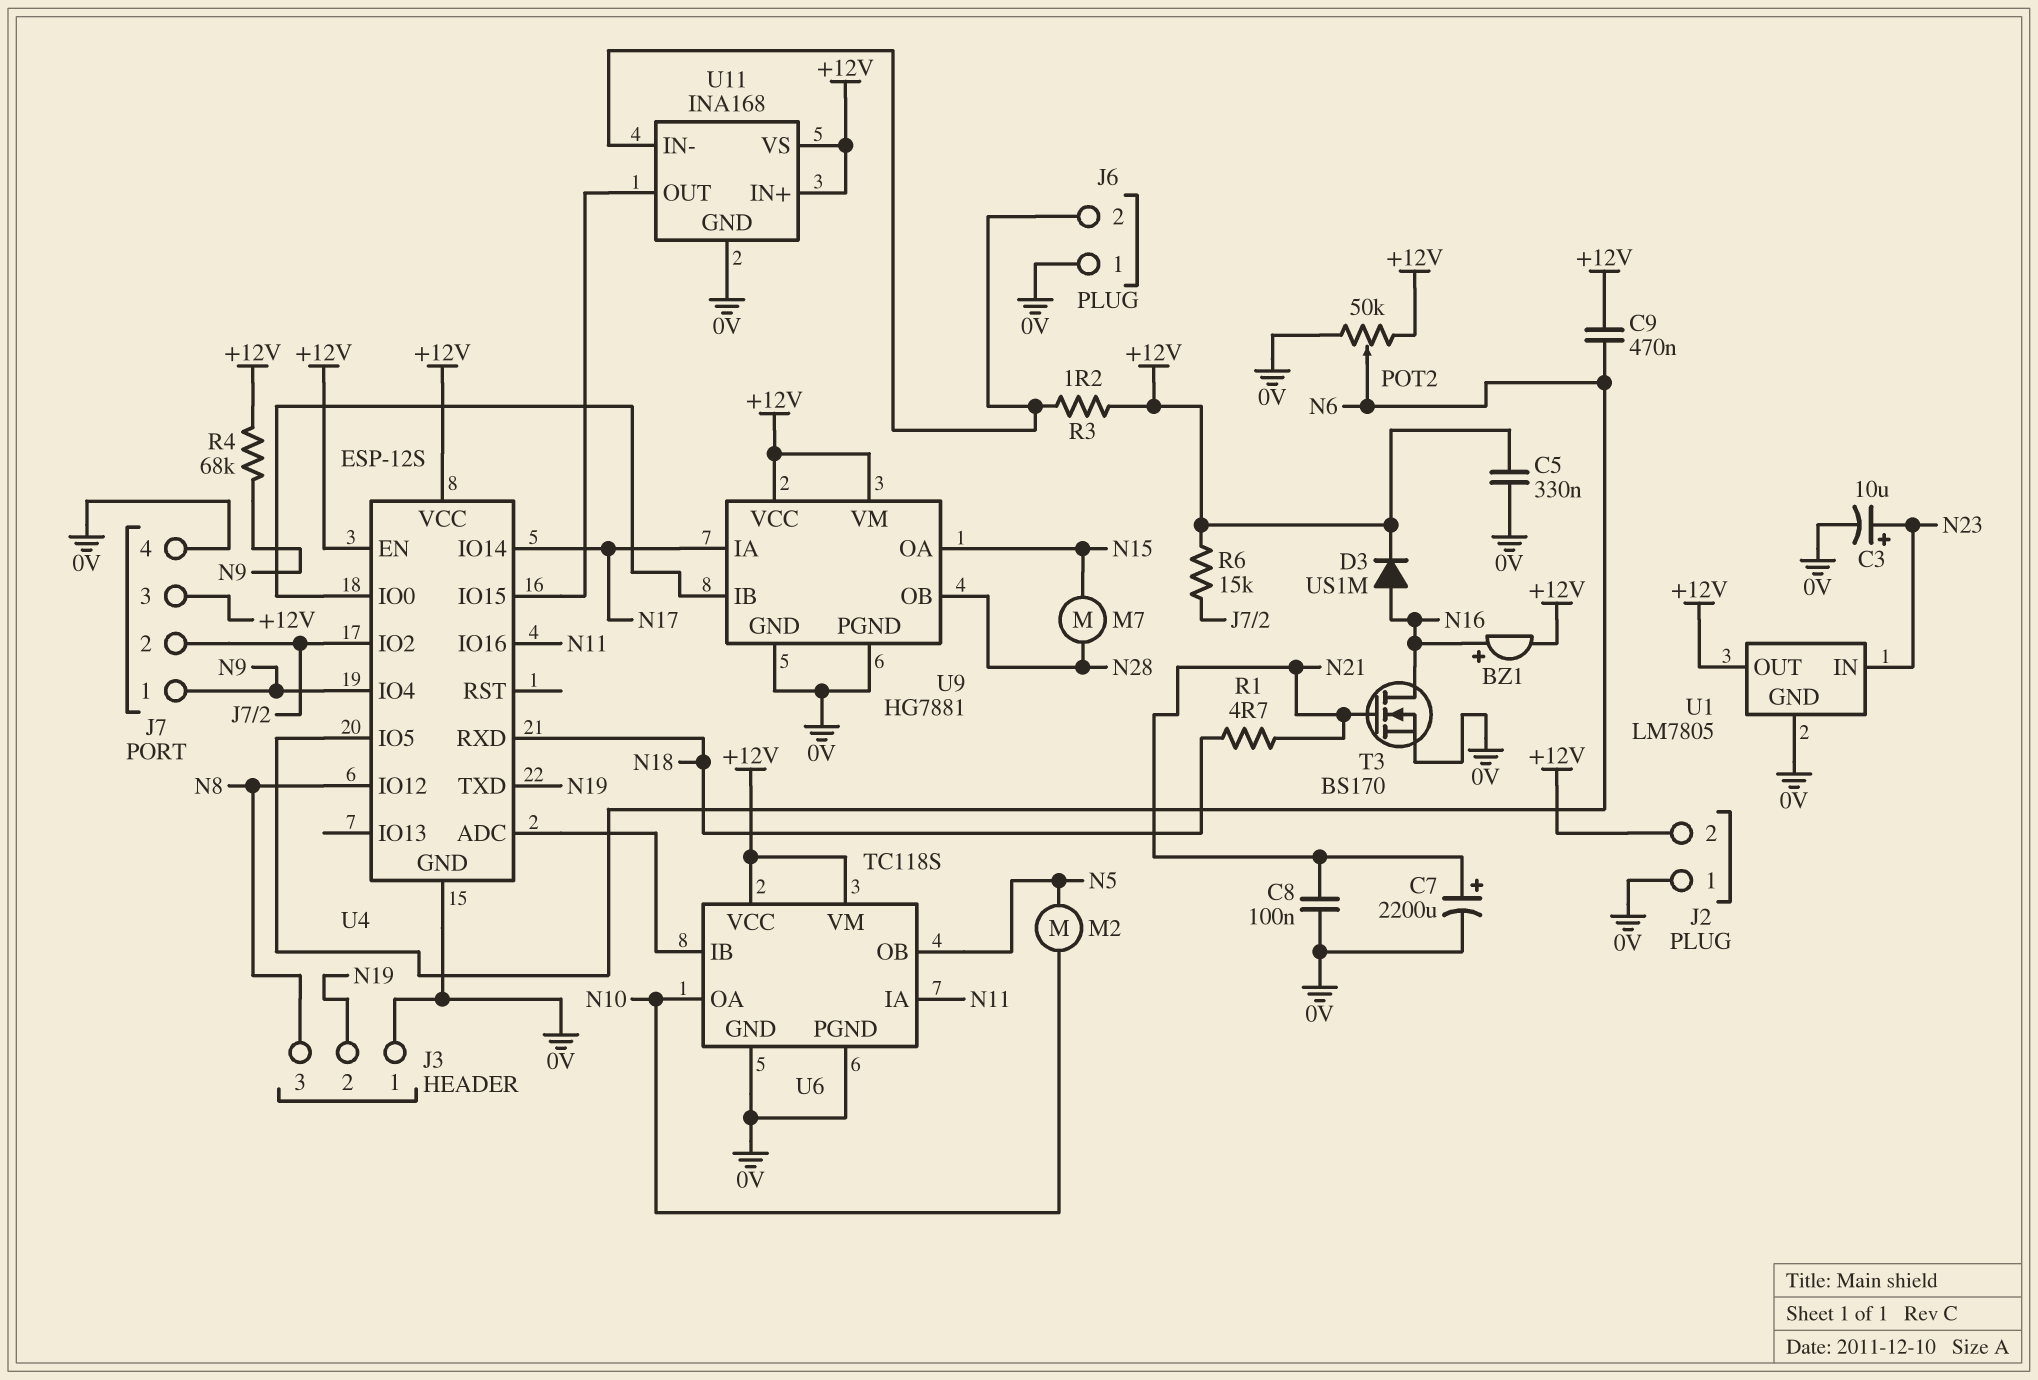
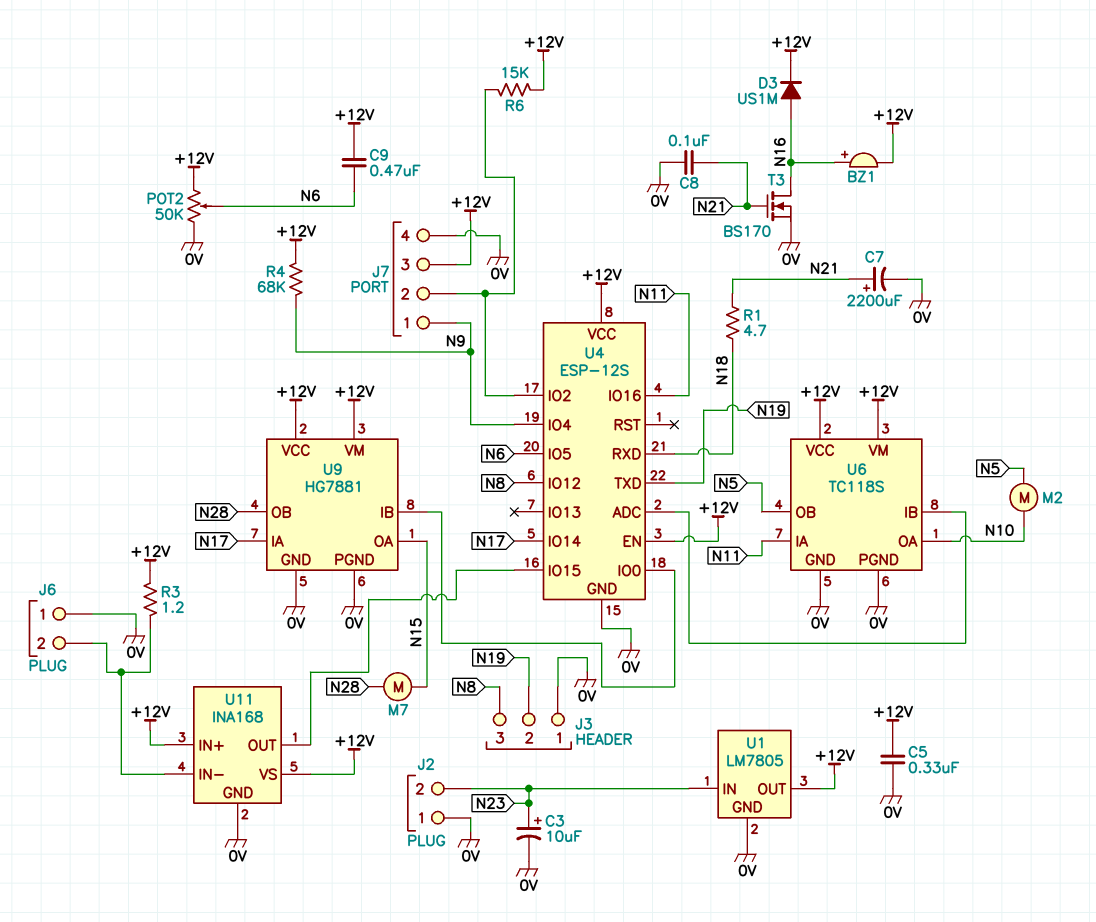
J2 pin 2: +12V -> N23

